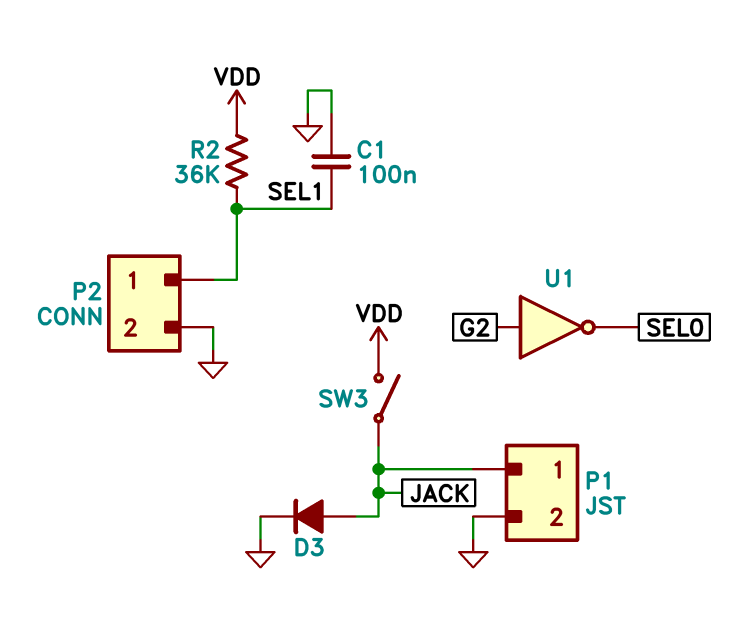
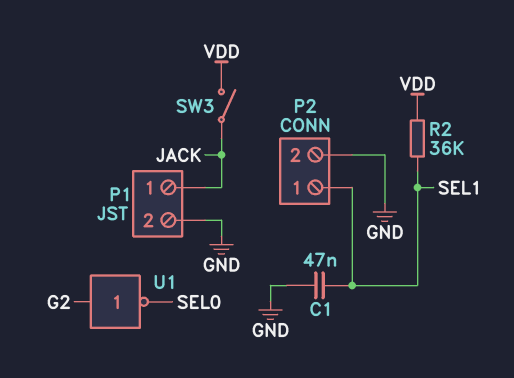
C1: 100nF (GND, SEL1) -> 47nF (GND, SEL1)
D3: diode (A JACK, K GND) -> none

